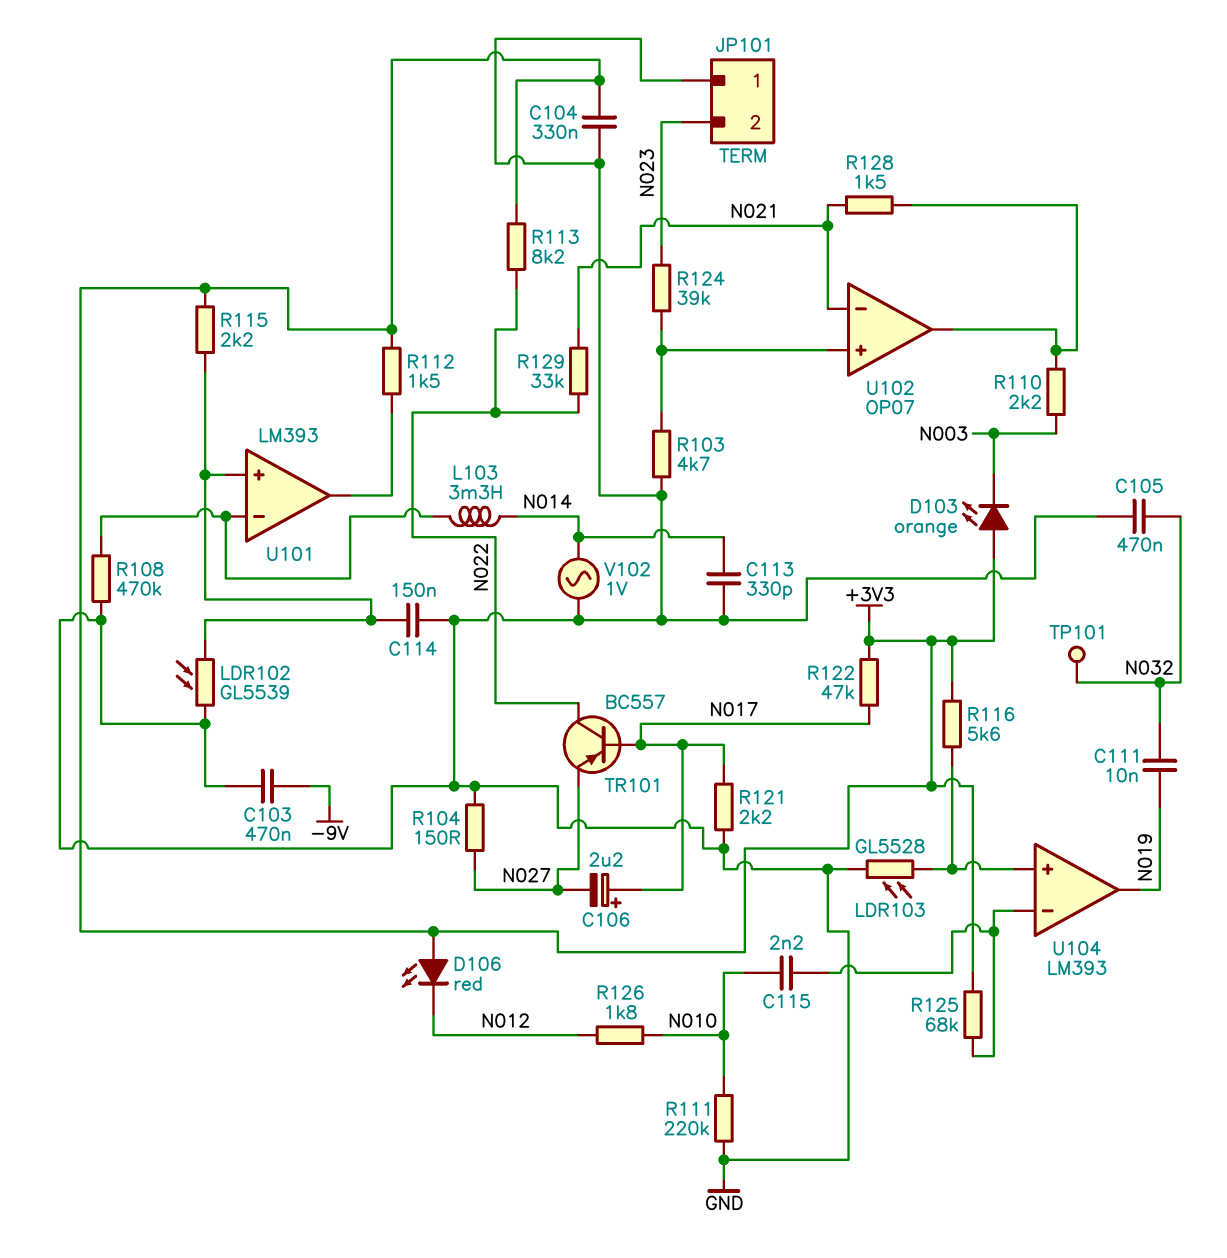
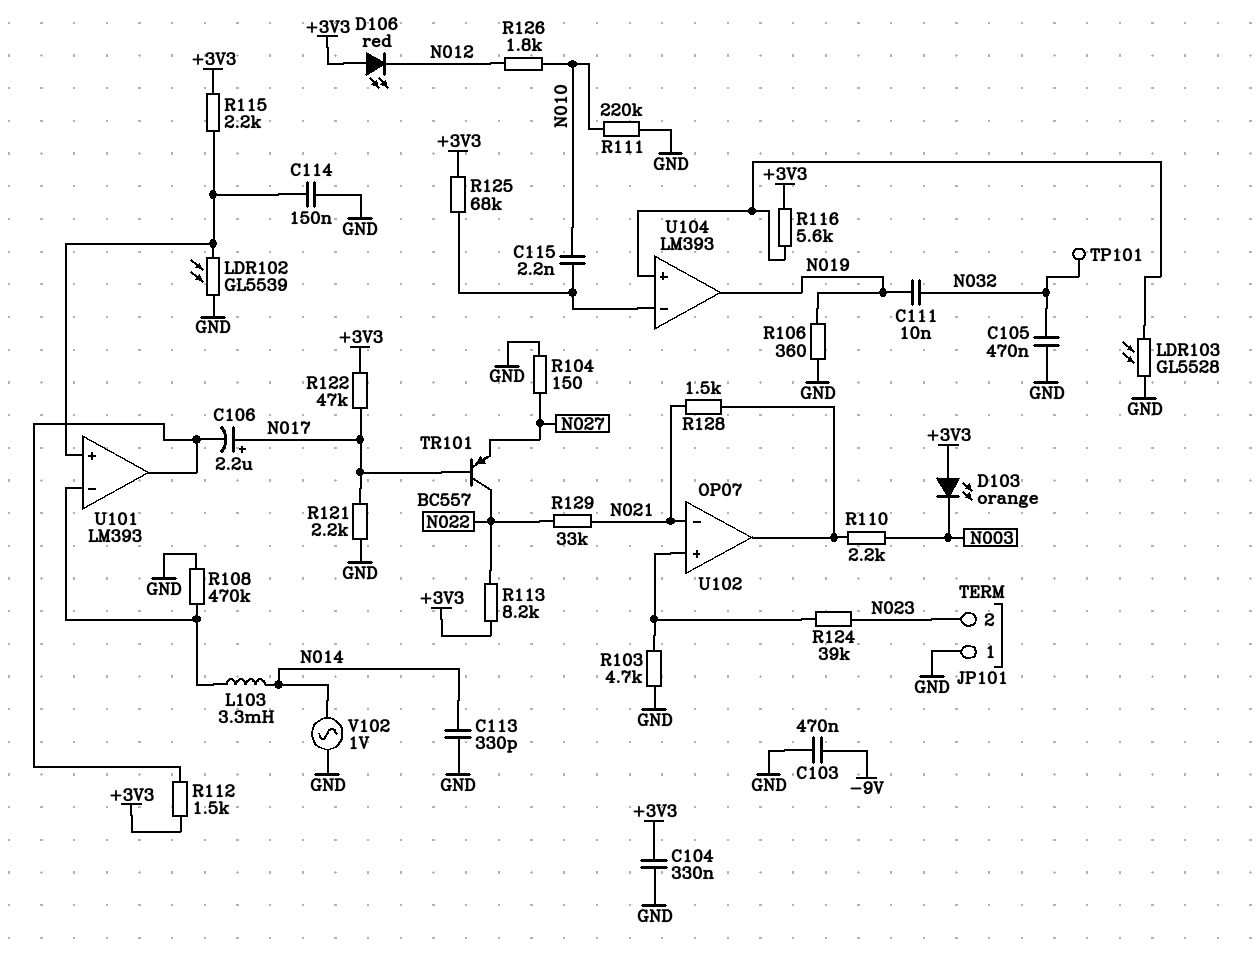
C106: 2.2uF (plus N017, minus N027) -> 2.2uF (plus N017, minus U101/out)
R106: none -> 360 (GND, N019)

